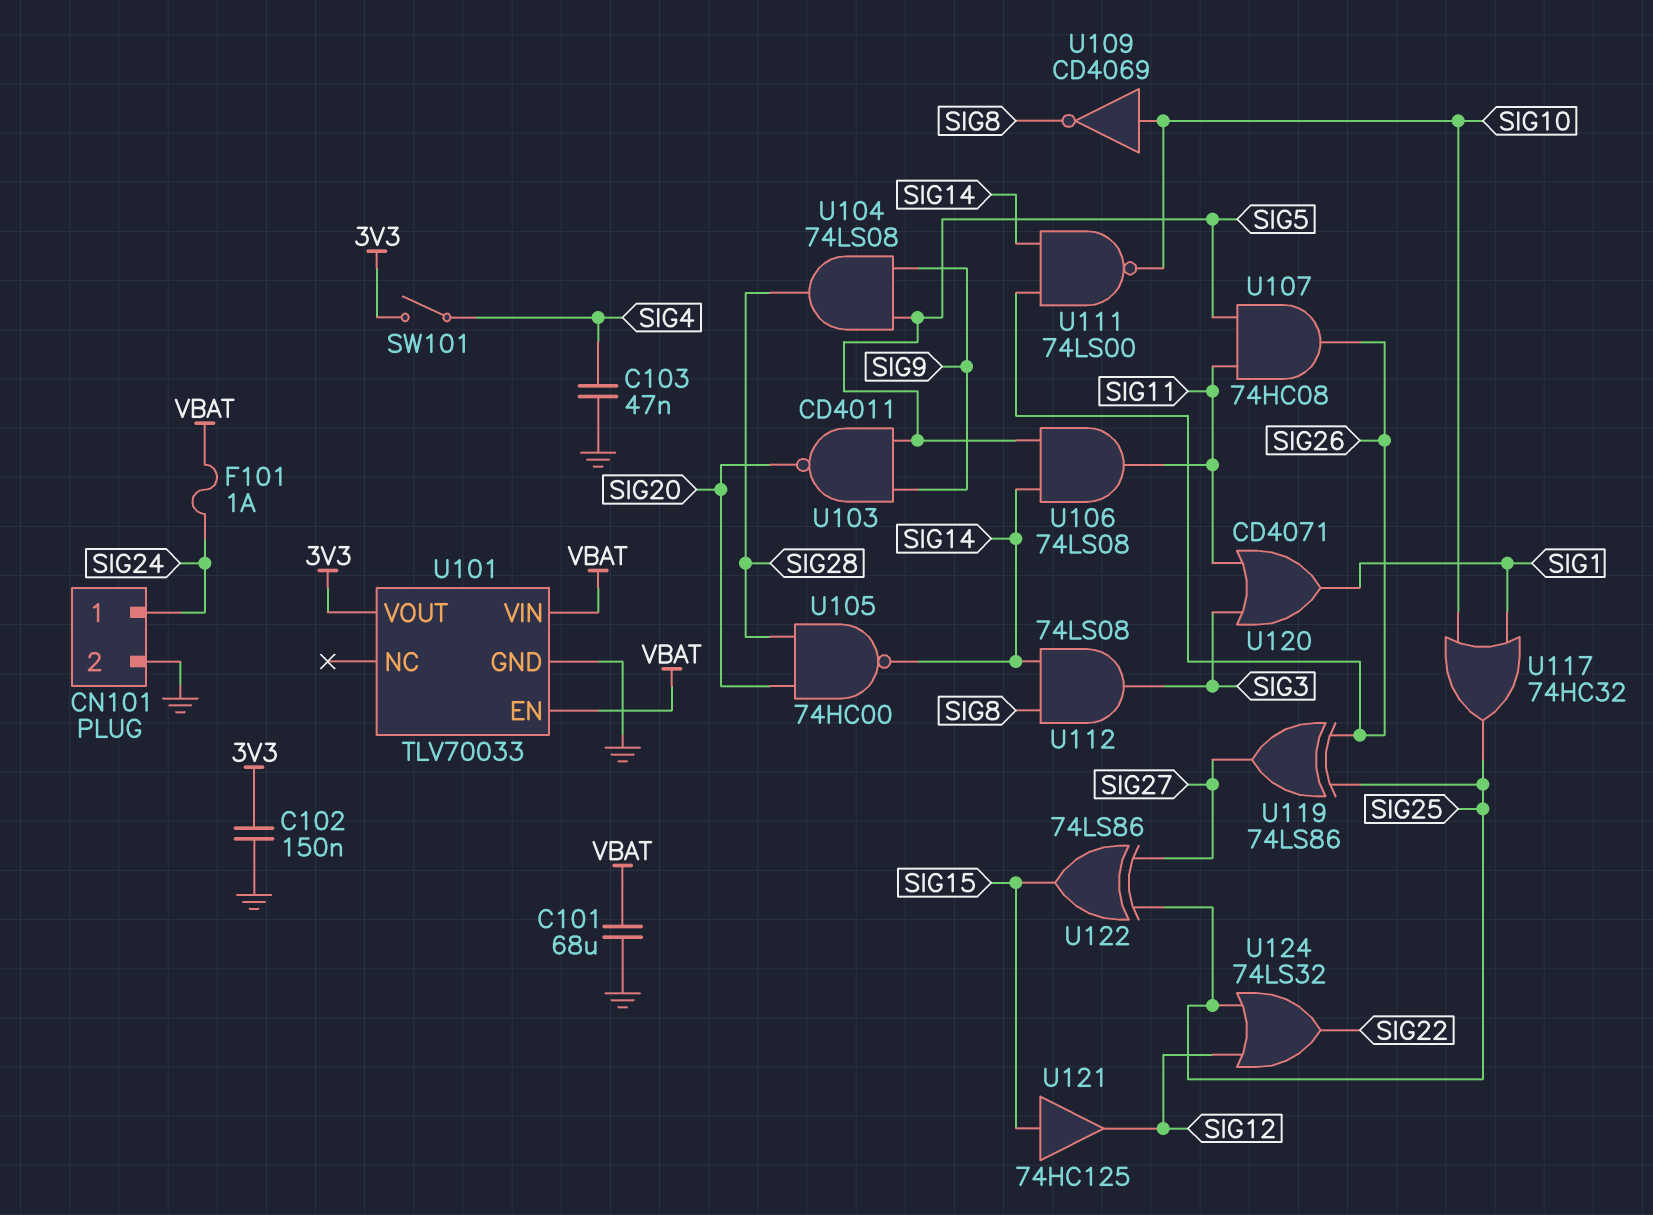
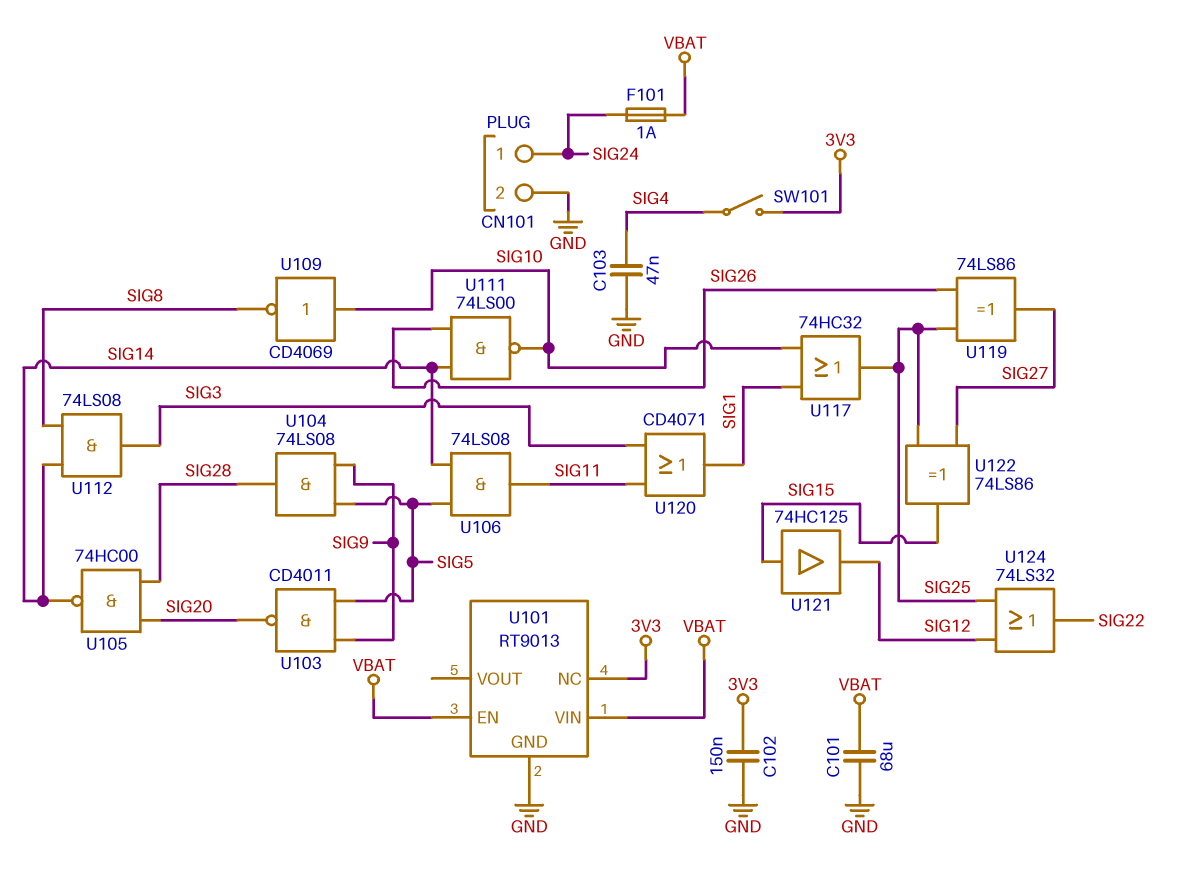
U101: TLV70033 -> RT9013
U101 pin NC: none -> 3V3
U101 pin VOUT: 3V3 -> none
U107: AND 74HC08 (in SIG5, in SIG11, out SIG26) -> none

